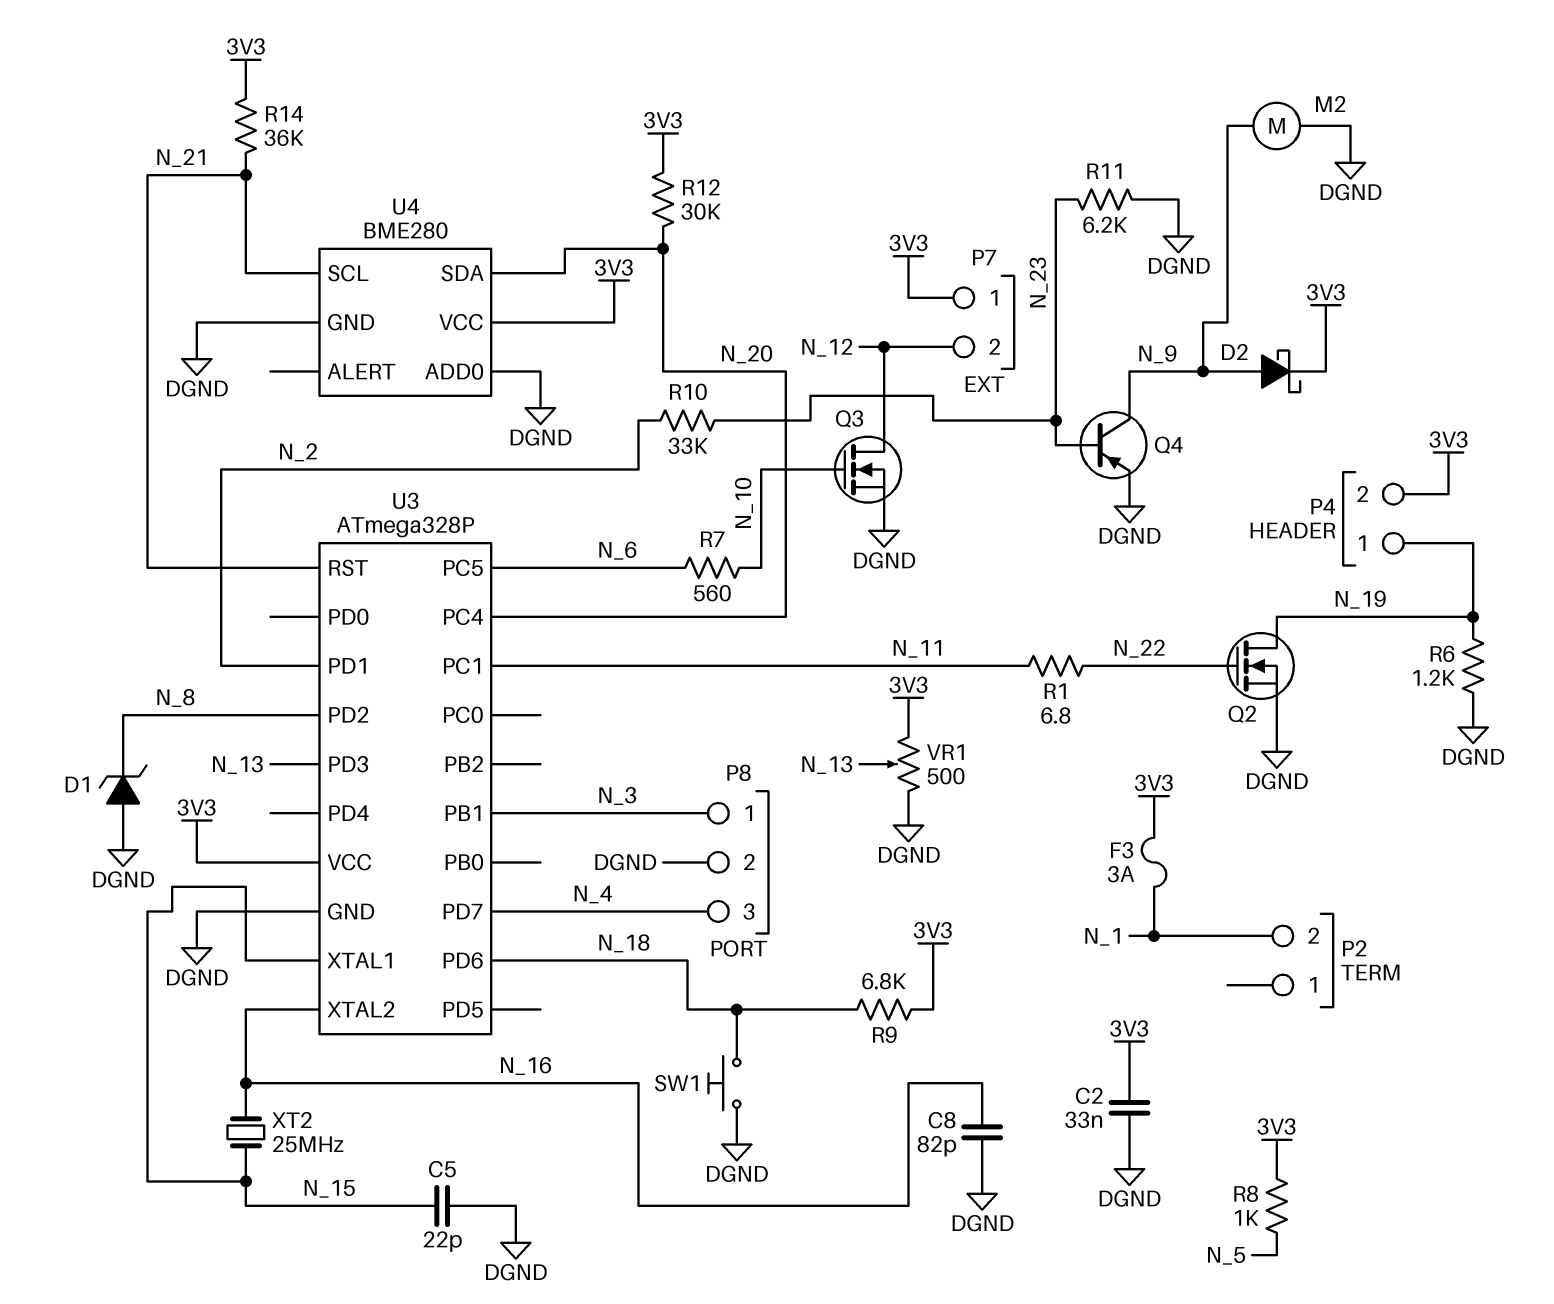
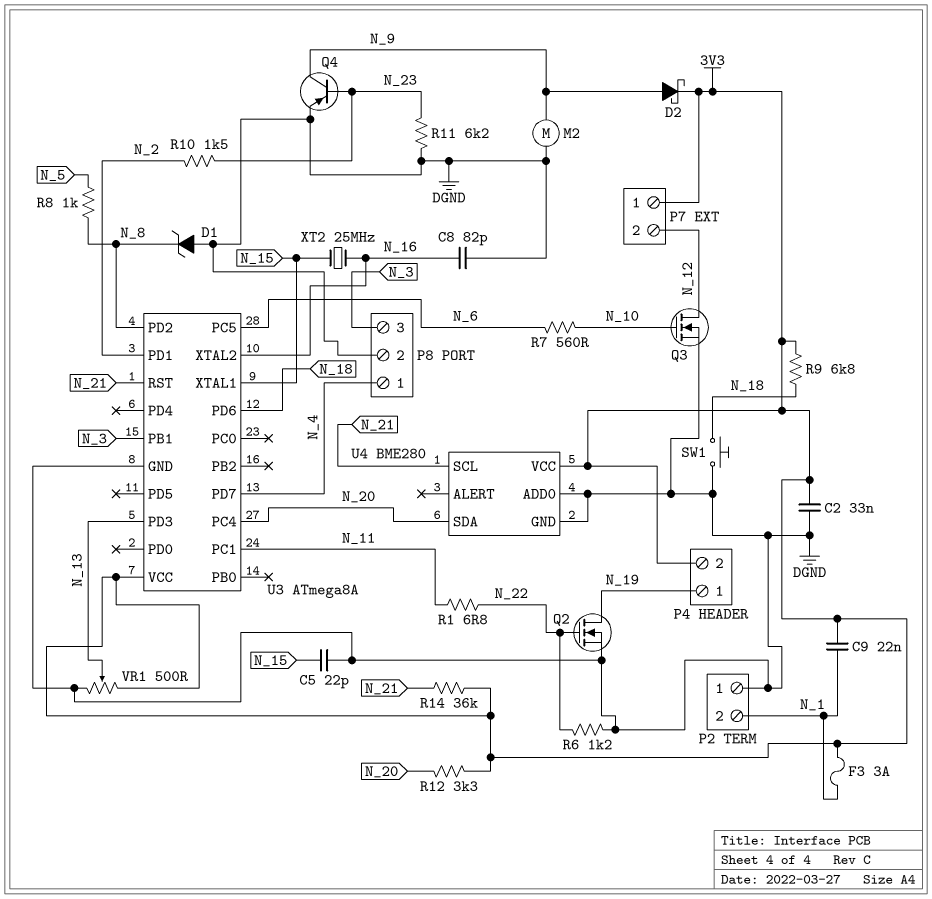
C9: none -> 22nF (3V3, N_1)
P2 pin 1: none -> DGND
P8 pin 1: N_3 -> N_4
P8 pin 3: N_4 -> N_3
R6: 1.2k (DGND, N_19) -> 1.2k (DGND, N_22)
R8: 1k (3V3, N_5) -> 1k (N_5, N_8)
R10: 33k (N_2, N_23) -> 1.5k (N_2, N_23)
R12: 30k (3V3, N_20) -> 3.3k (3V3, N_20)
U3: ATmega328P -> ATmega8A

